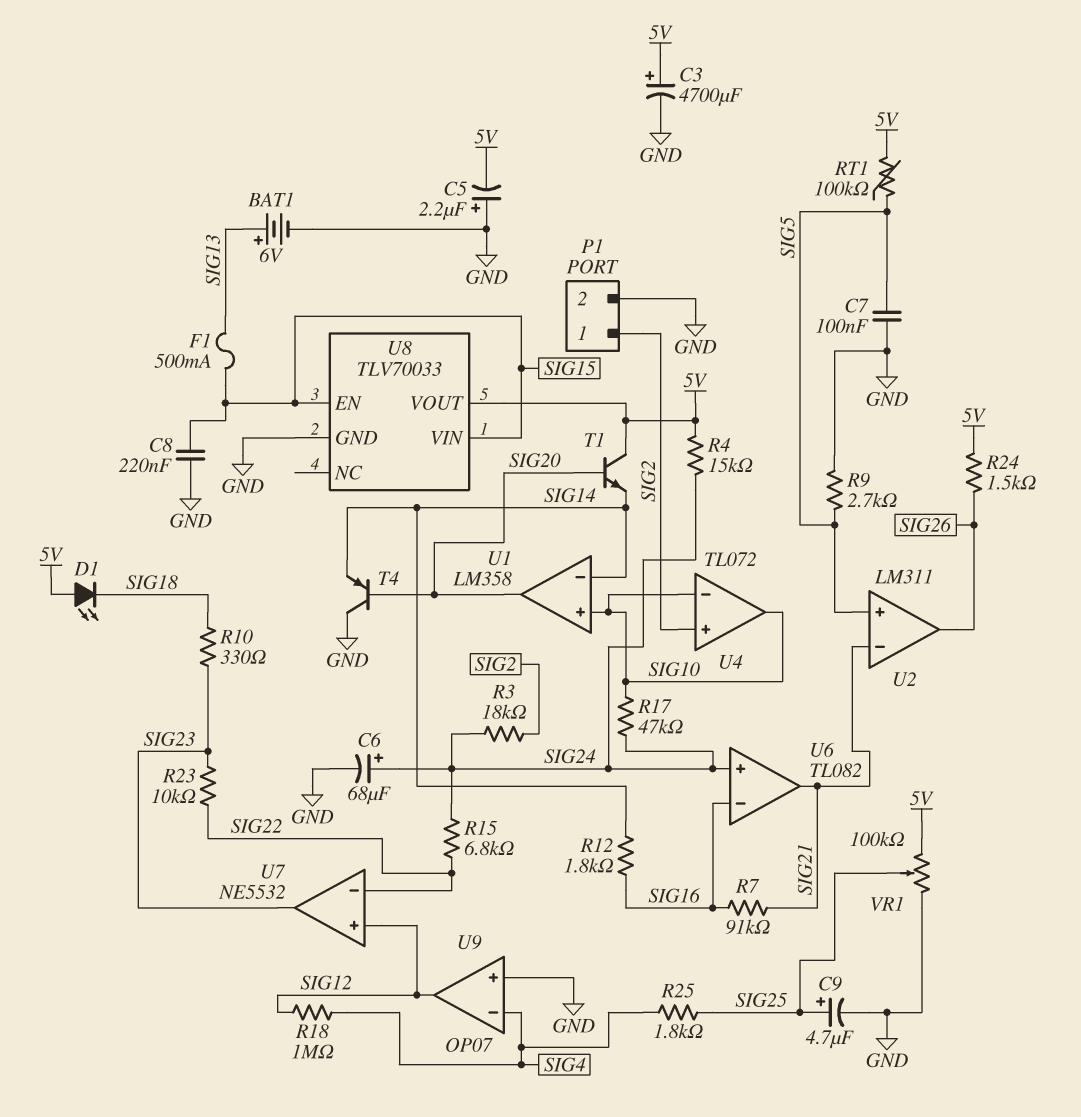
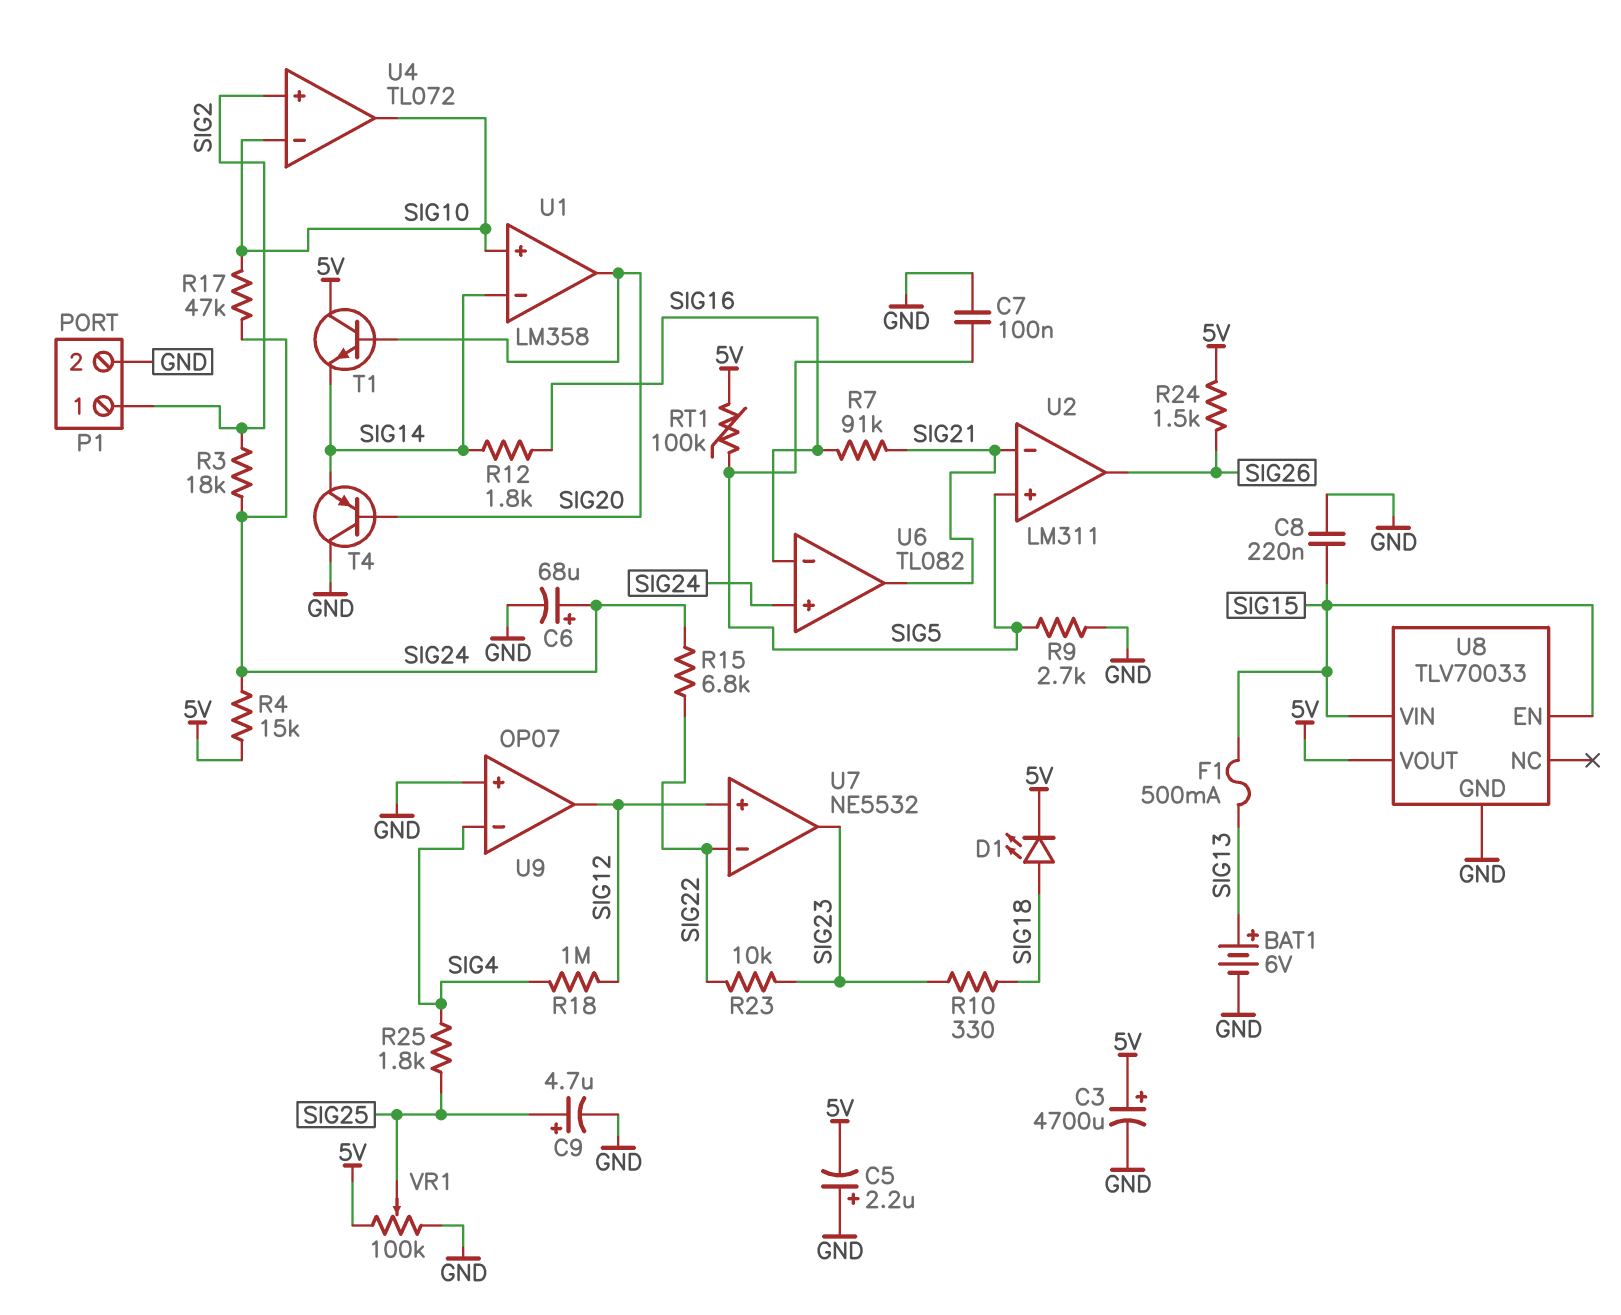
D1: LED (A 5V, K SIG18) -> LED (A SIG18, K 5V)

